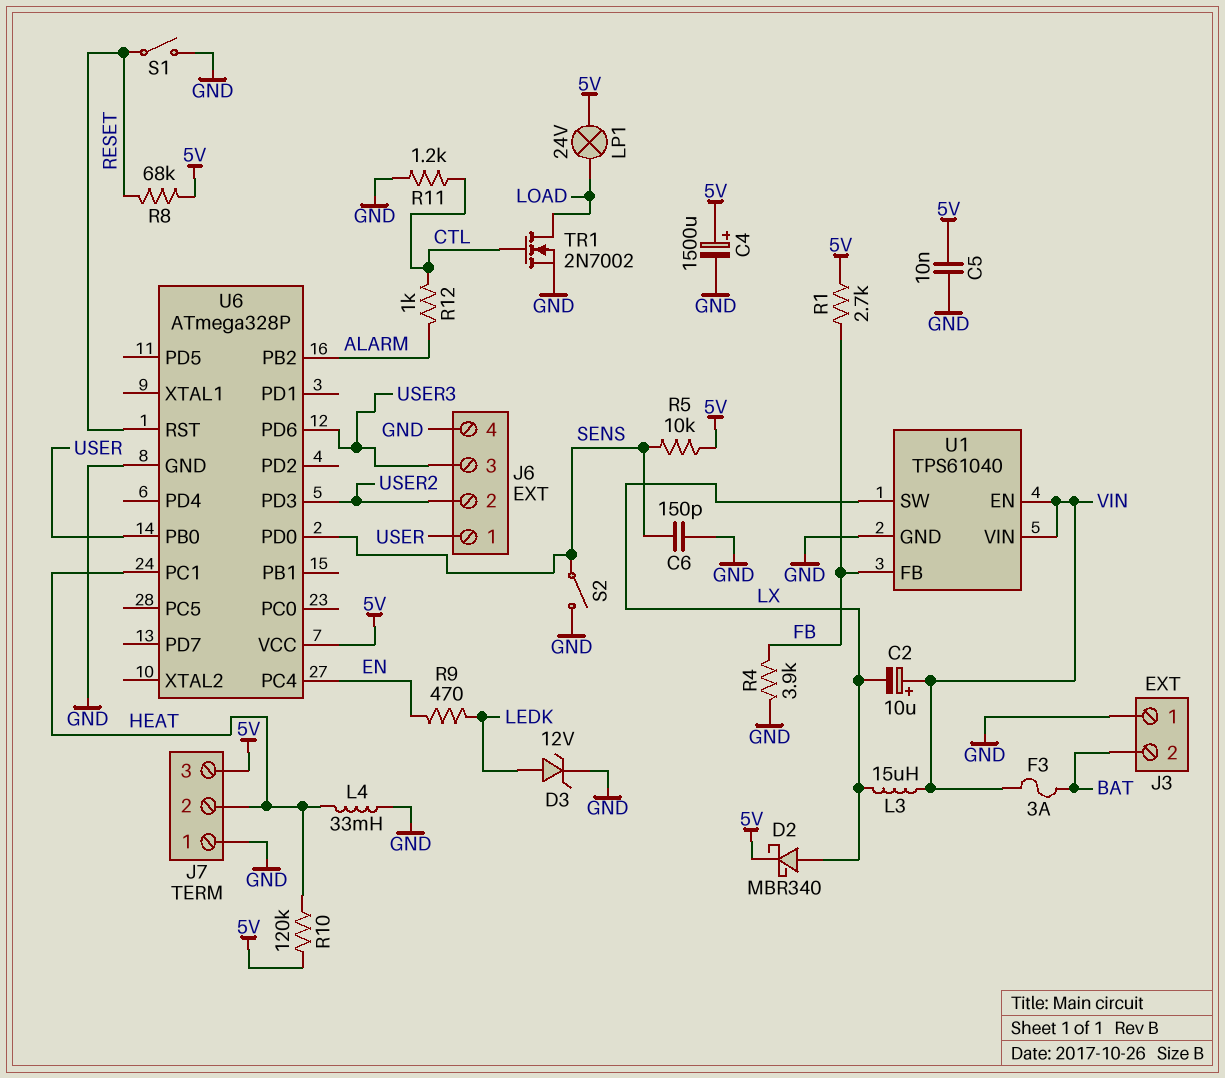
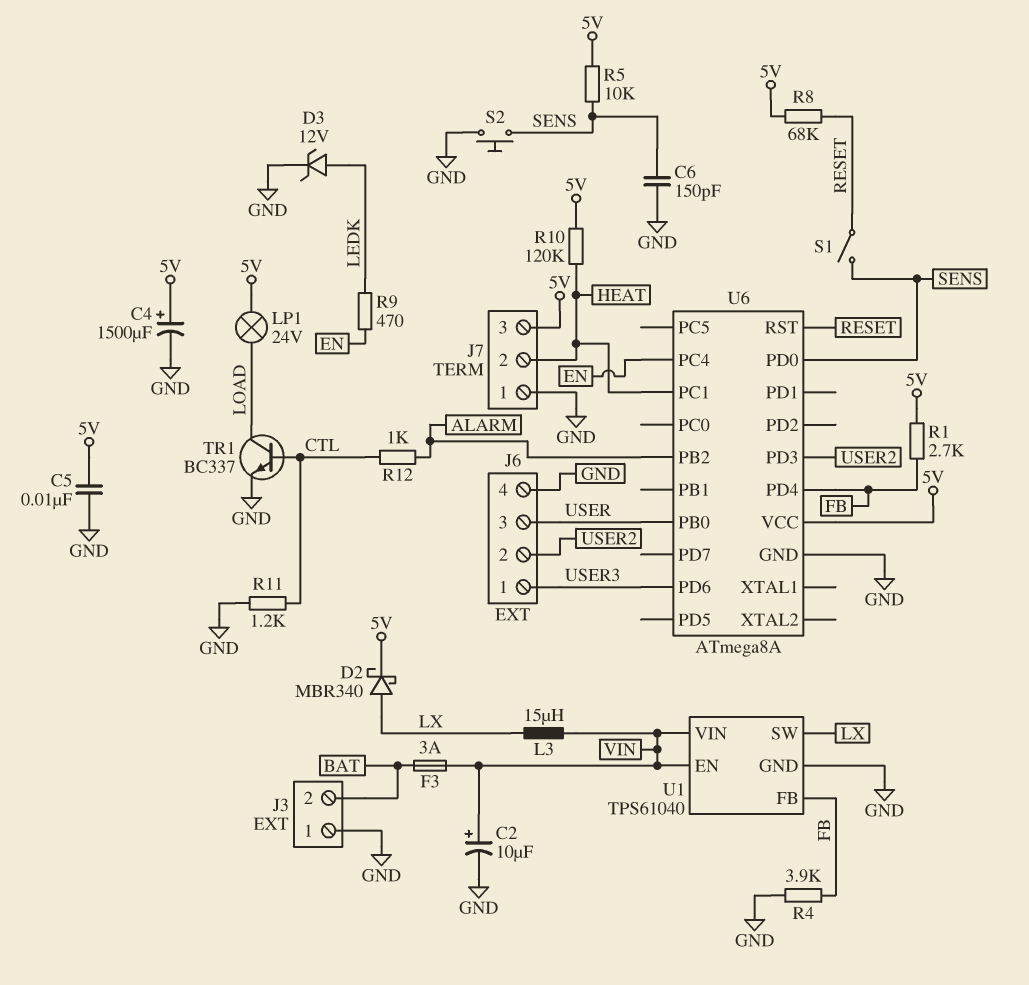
C2: 10uF (plus VIN, minus LX) -> 10uF (plus VIN, minus GND)
J6 pin 1: USER -> USER3
J6 pin 3: USER3 -> USER
L4: 33mH (GND, HEAT) -> none
S1: switch (GND, RESET) -> switch (RESET, SENS)
S2: switch (GND, SENS) -> button (GND, SENS)
TR1: NMOS 2N7002 (G CTL, D LOAD, S GND) -> NPN BC337 (B CTL, C LOAD, E GND)
U6: ATmega328P -> ATmega8A
U6 pin PD4: none -> FB

